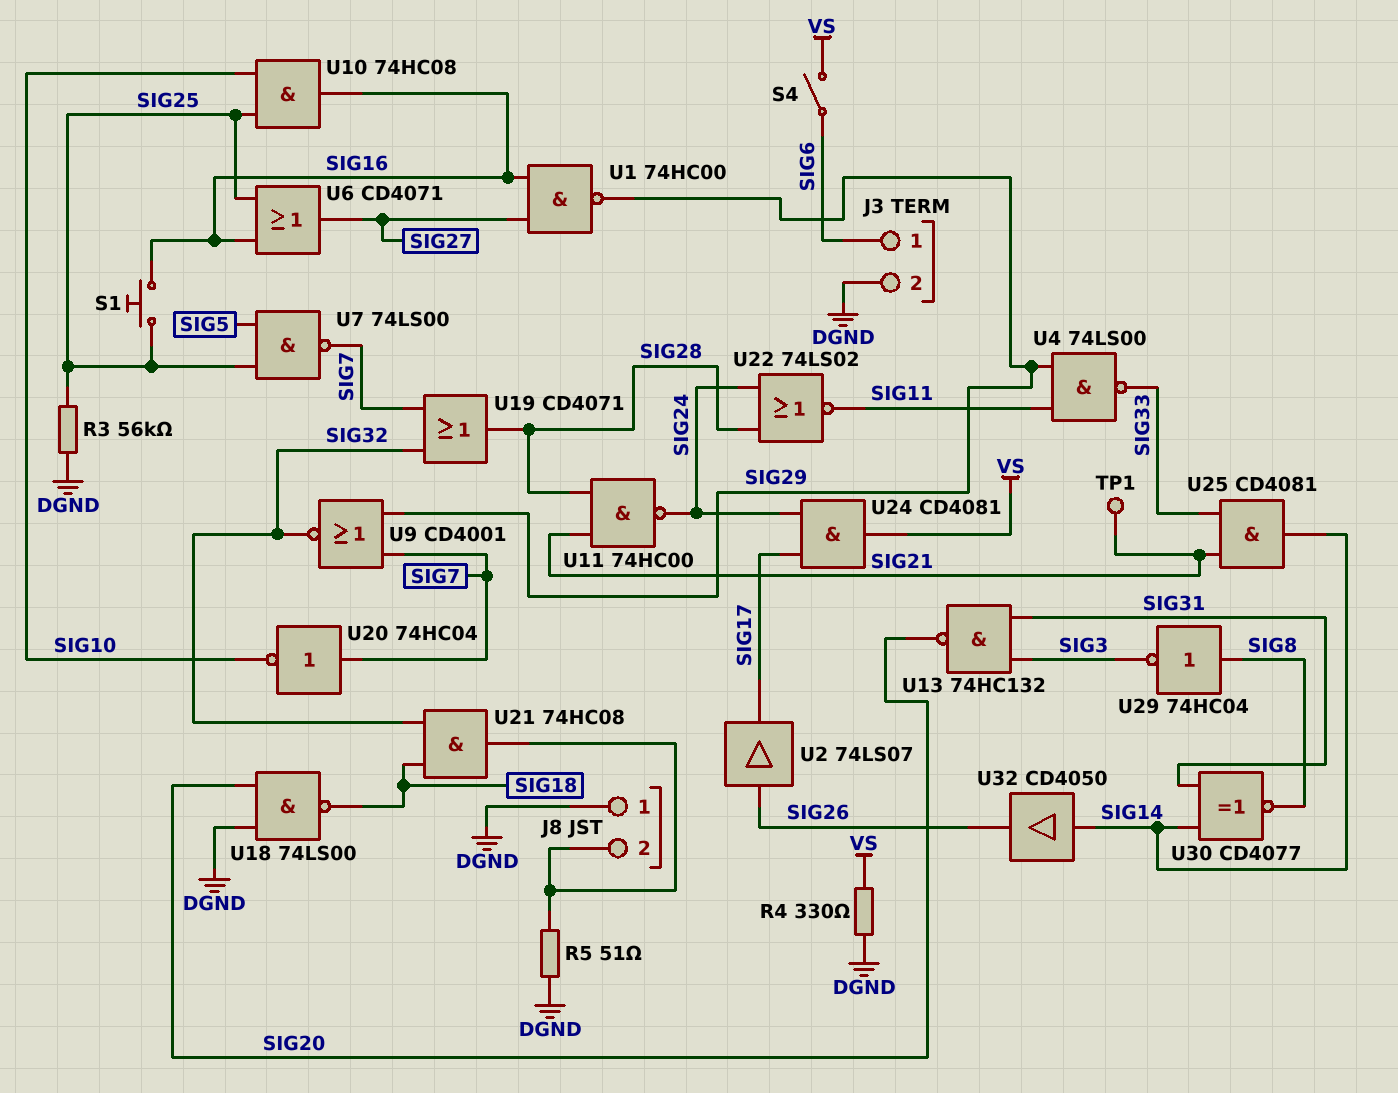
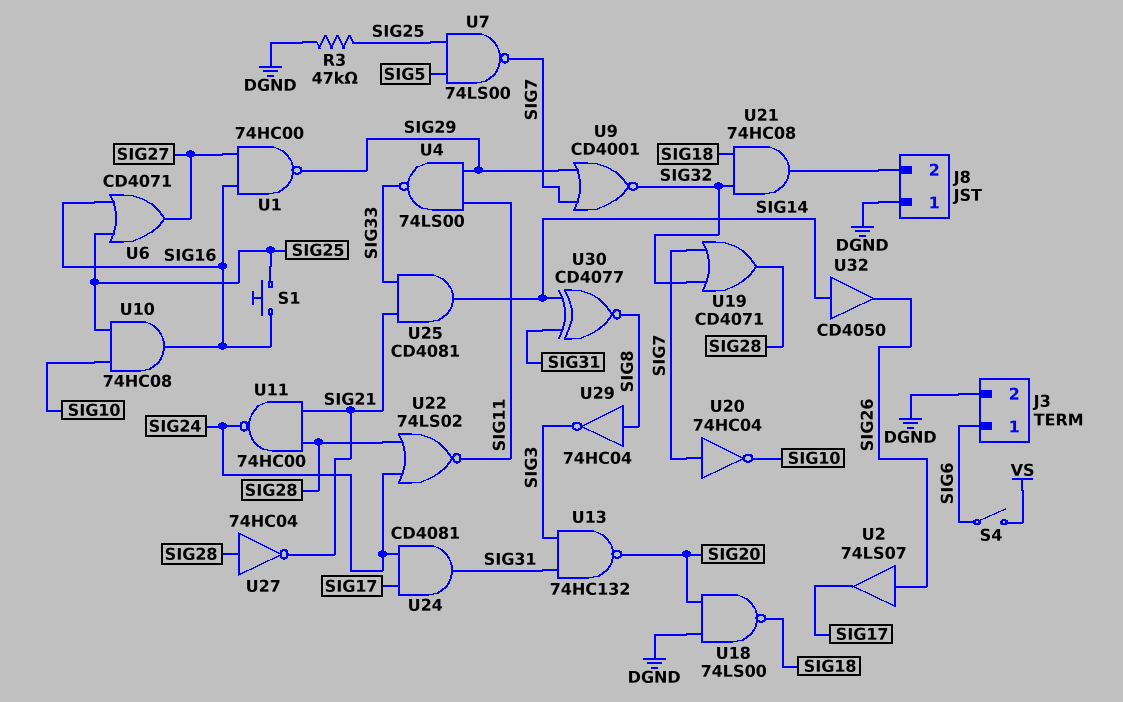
R3: 56k (DGND, SIG25) -> 47k (DGND, SIG25)
R4: 330 (DGND, VS) -> none
R5: 51 (DGND, J8/2) -> none
TP1: test point (SIG21) -> none
U24: AND CD4081 (in SIG17, in SIG24, out VS) -> AND CD4081 (in SIG17, in SIG24, out SIG31)
U27: none -> NOT 74HC04 (in SIG28, out SIG21)

